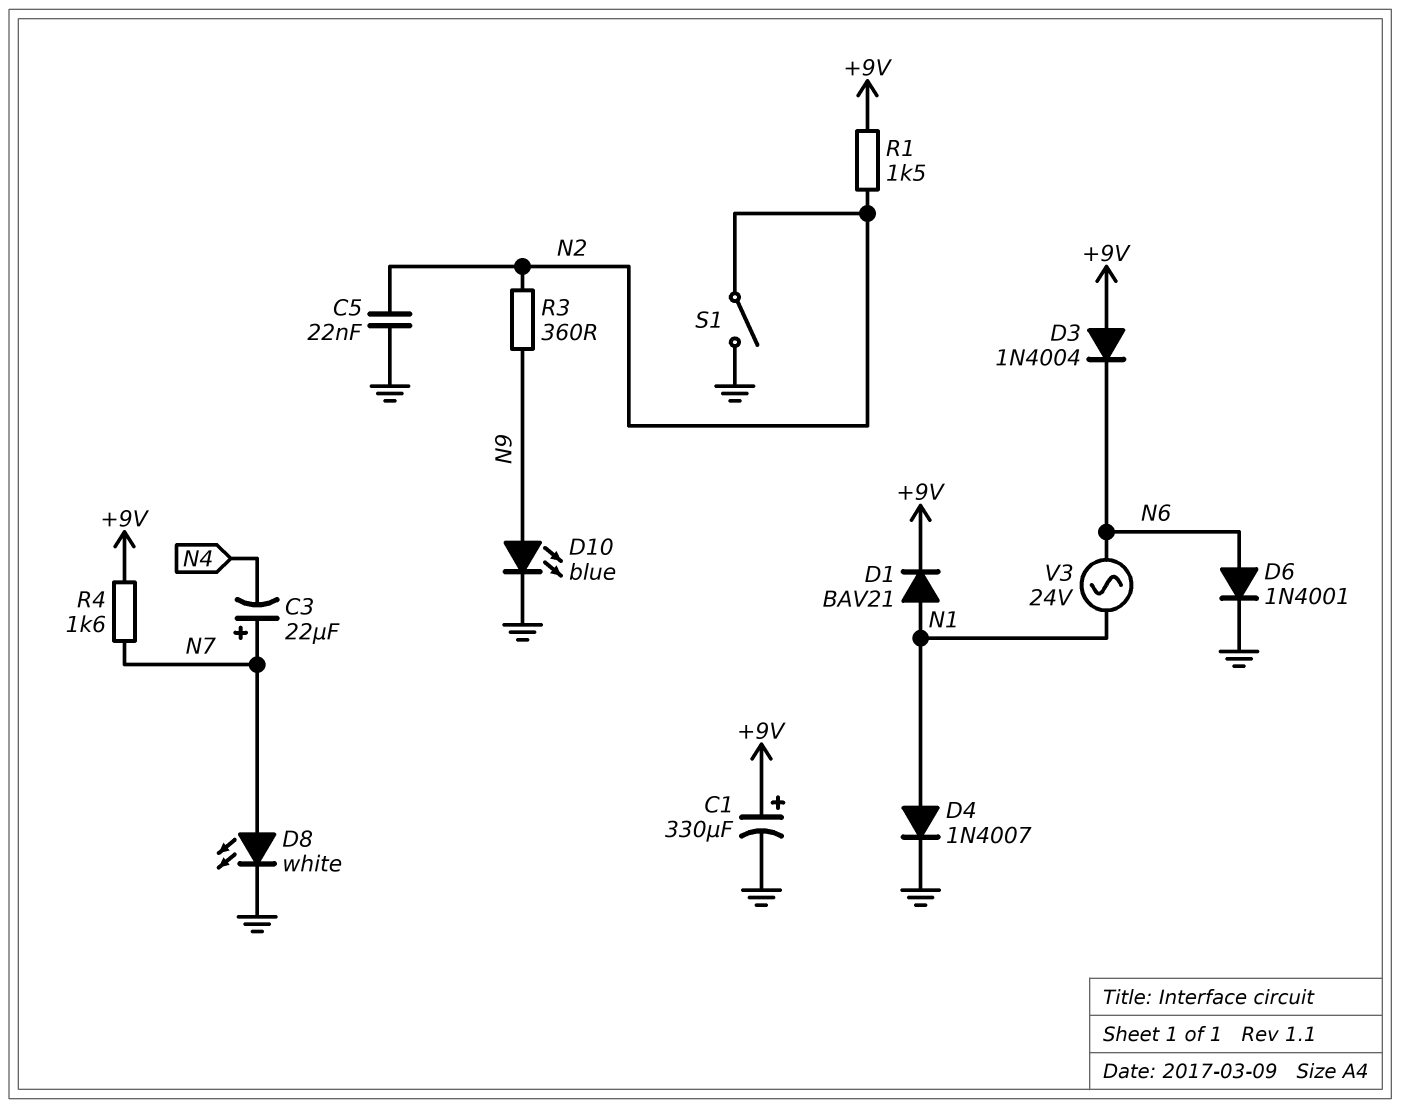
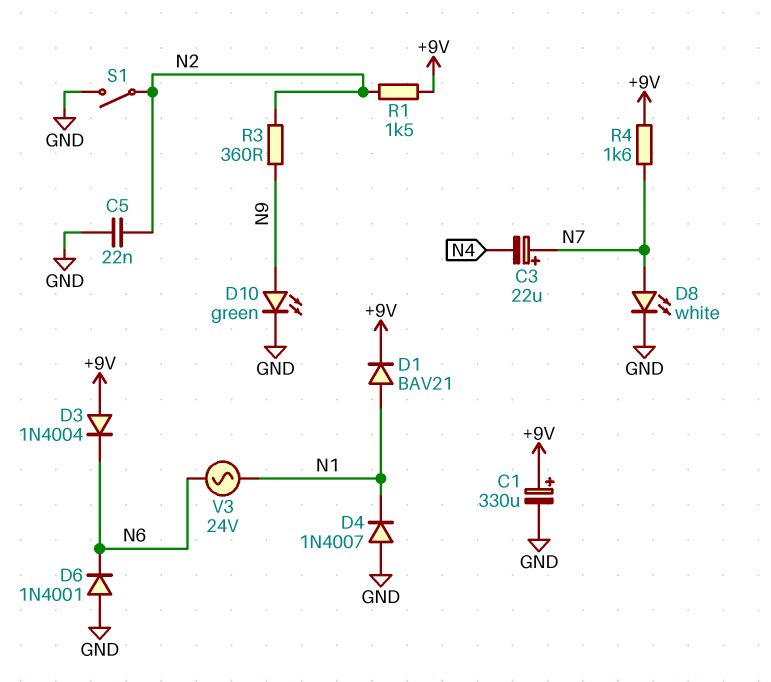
D4: diode 1N4007 (A N1, K GND) -> diode 1N4007 (A GND, K N1)
D6: diode 1N4001 (A N6, K GND) -> diode 1N4001 (A GND, K N6)
D10: LED blue (A N9, K GND) -> LED green (A N9, K GND)

